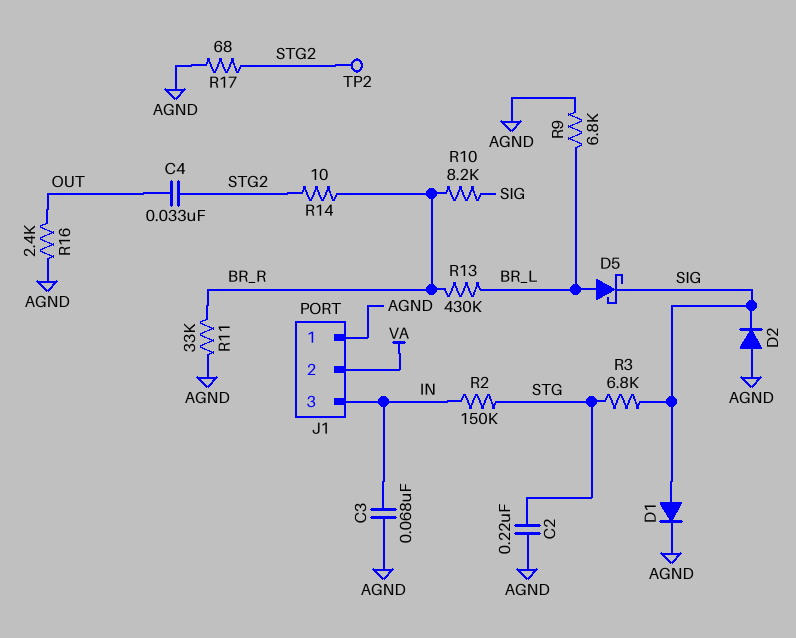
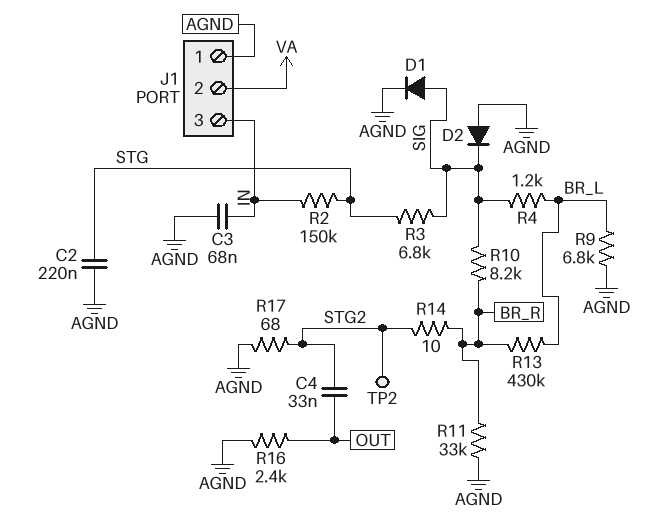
D5: schottky (A BR_L, K SIG) -> none
R4: none -> 1.2k (BR_L, SIG)

